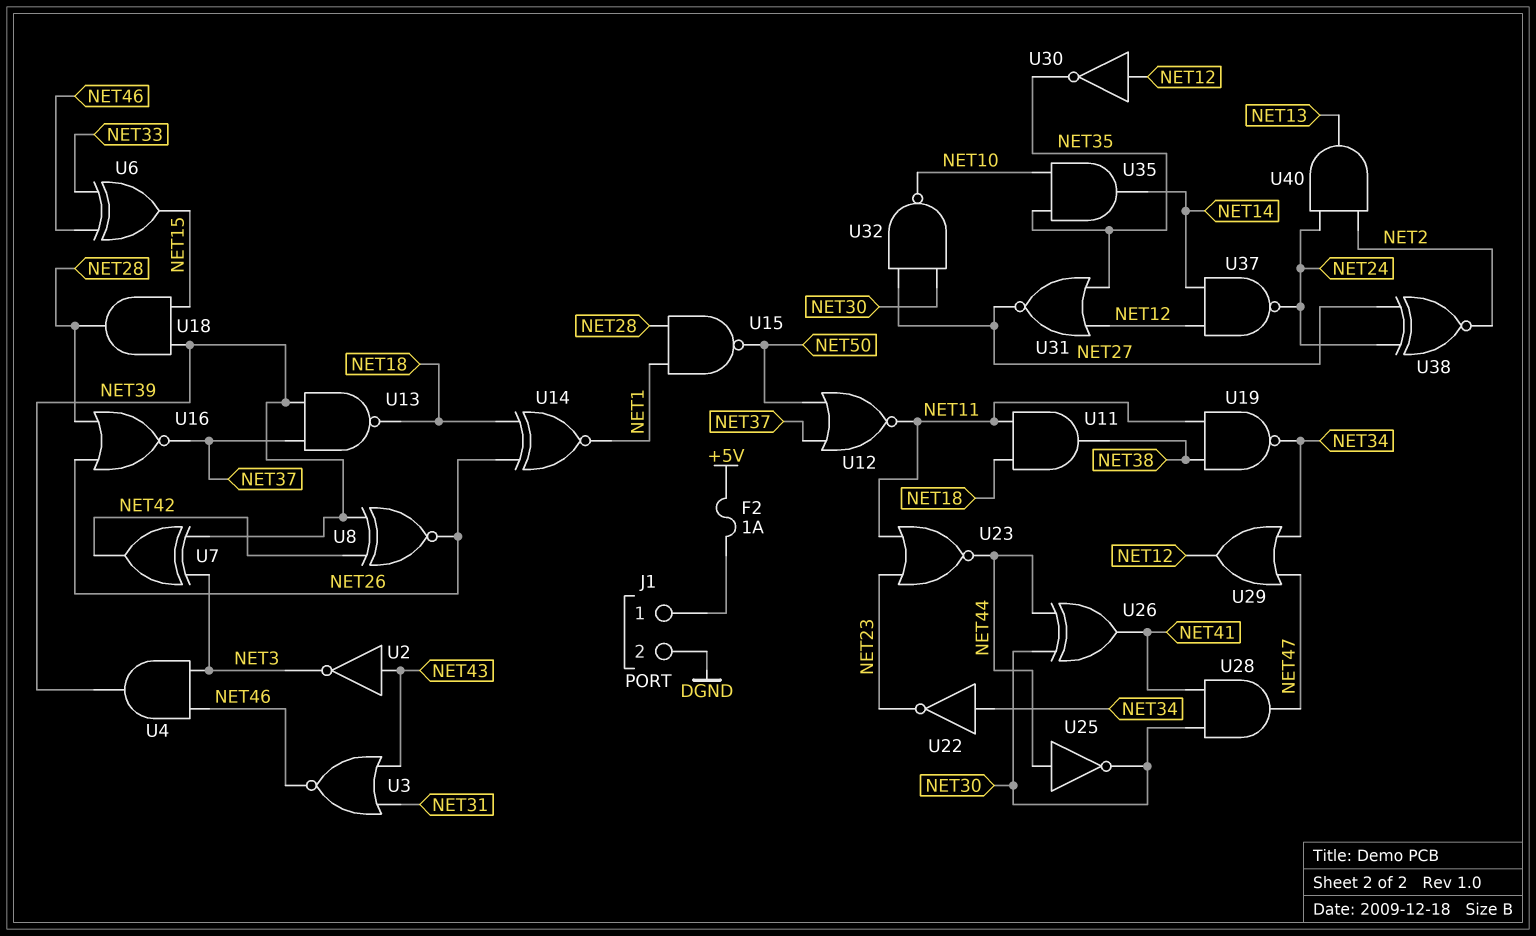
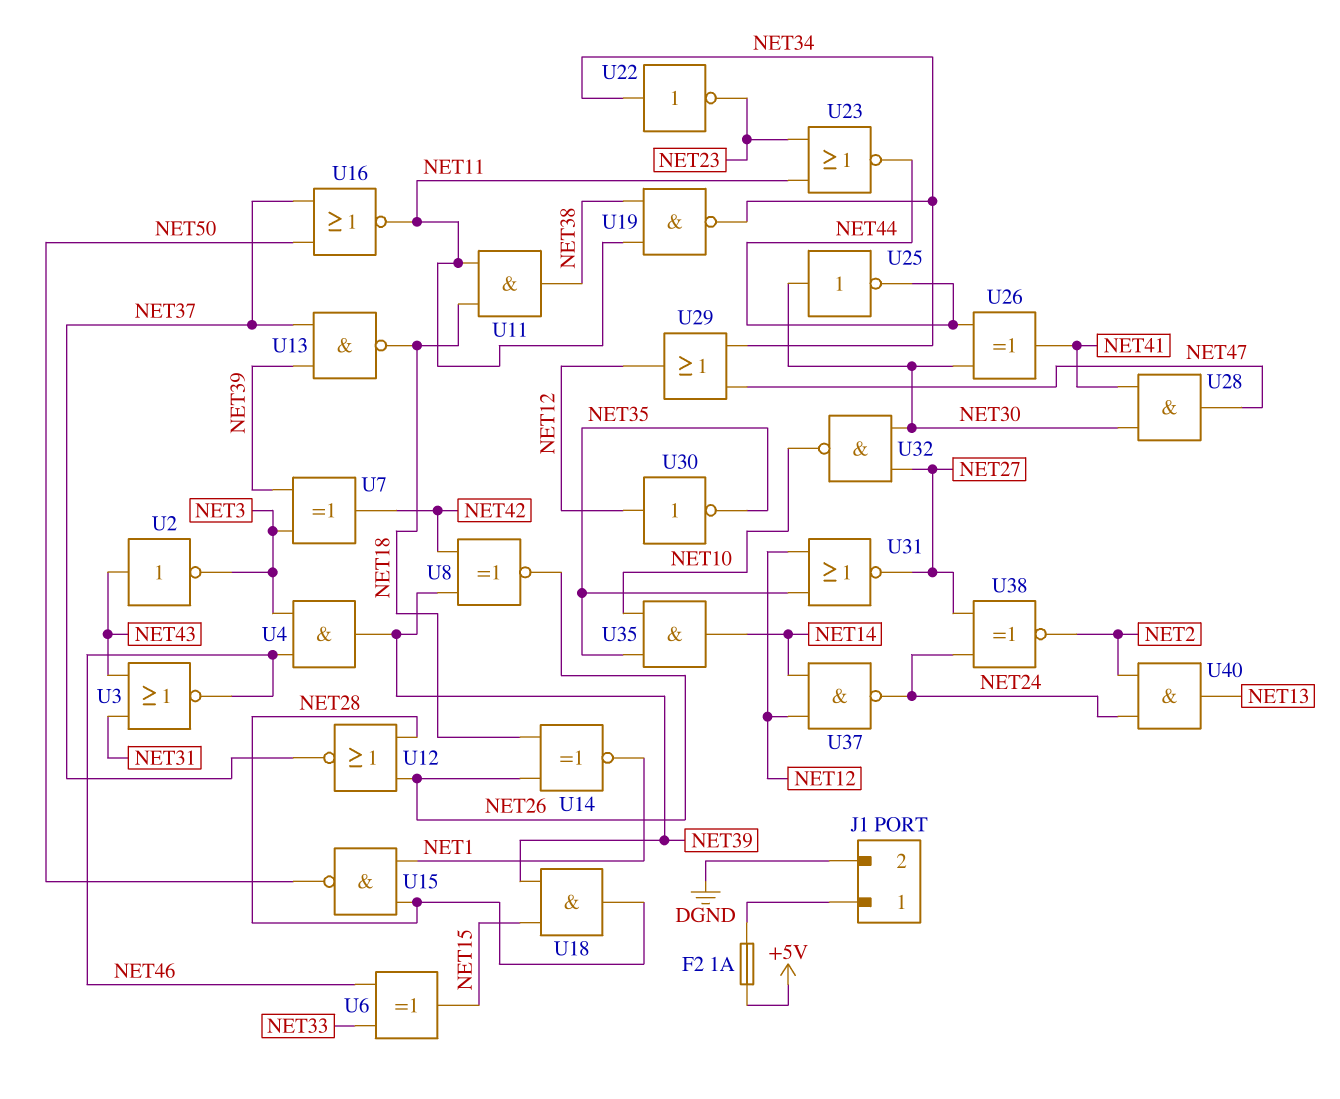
U12: NOR (in NET37, in NET50, out NET11) -> NOR (in NET26, in NET28, out NET37)
U16: NOR (in NET26, in NET28, out NET37) -> NOR (in NET37, in NET50, out NET11)
U25: NOT (in NET44, out NET30) -> NOT (in NET30, out NET44)

